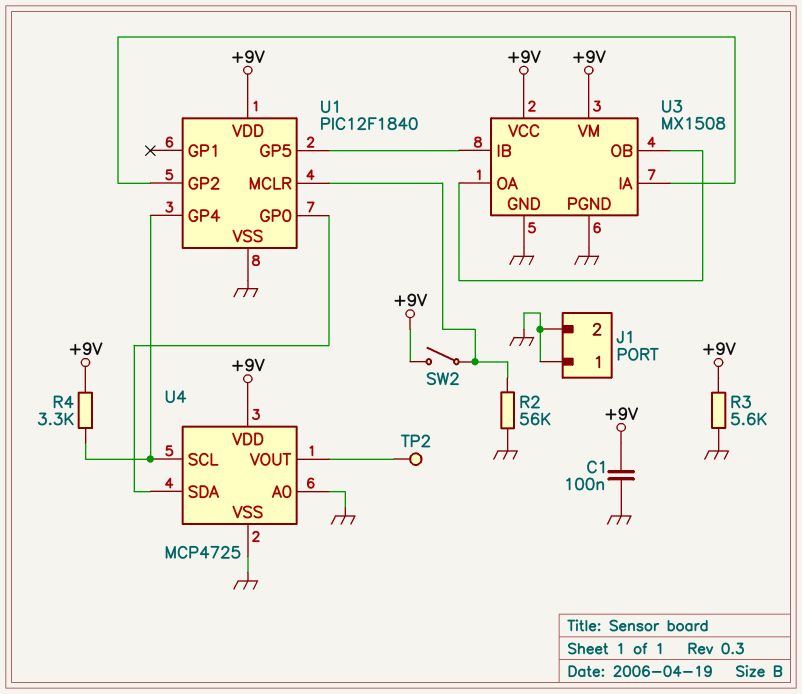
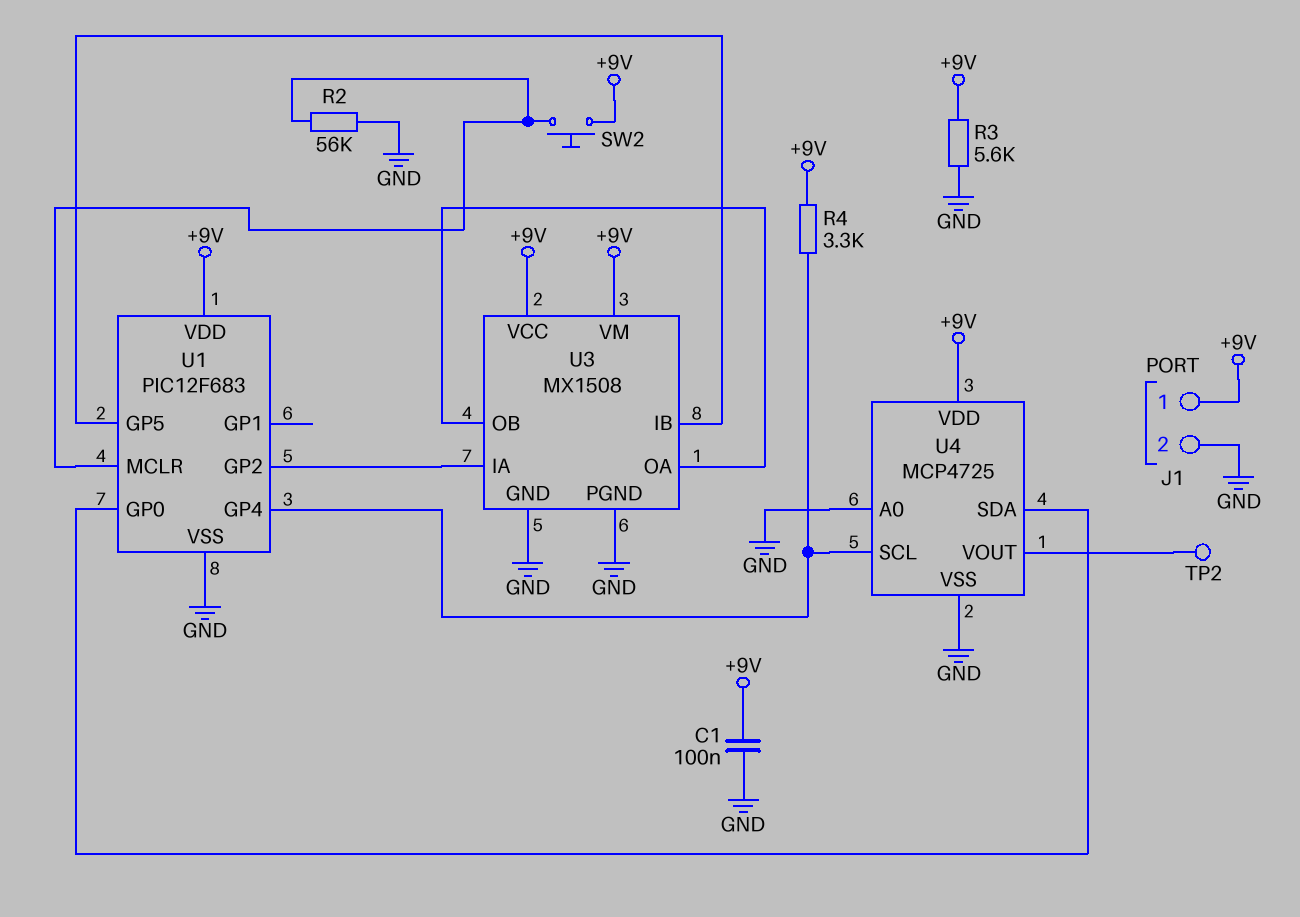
J1 pin 1: GND -> +9V
SW2: switch (+9V, U1/MCLR) -> button (+9V, U1/MCLR)
U1: PIC12F1840 -> PIC12F683

